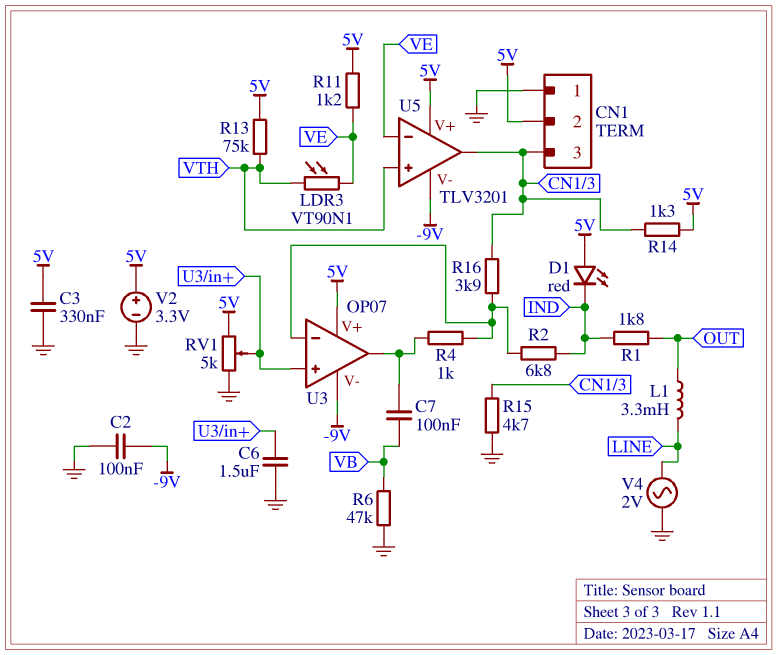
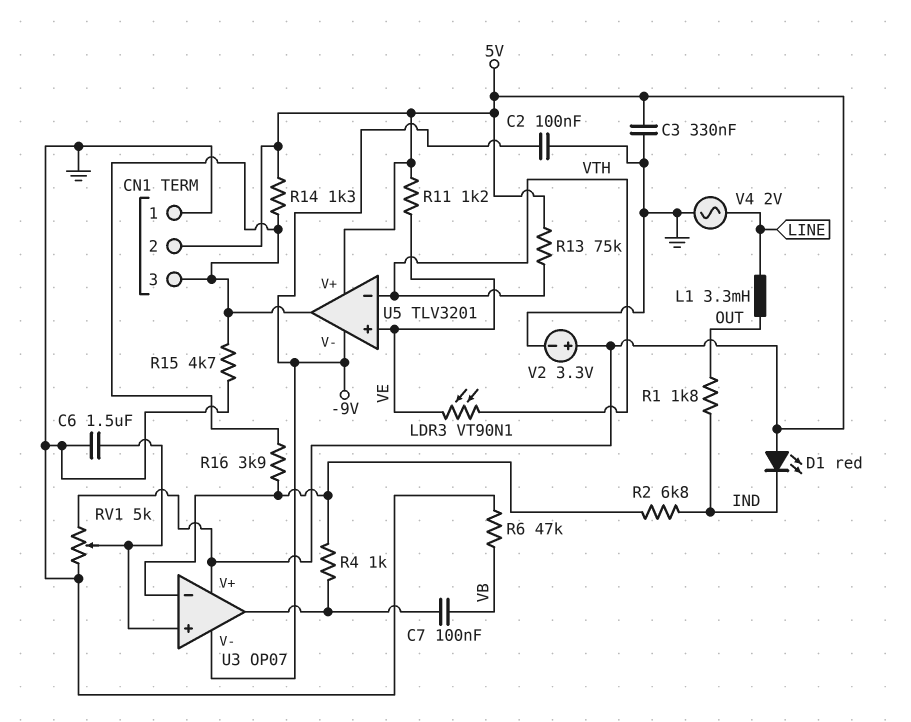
U5 pin in+: VTH -> VE
U5 pin in-: VE -> VTH

